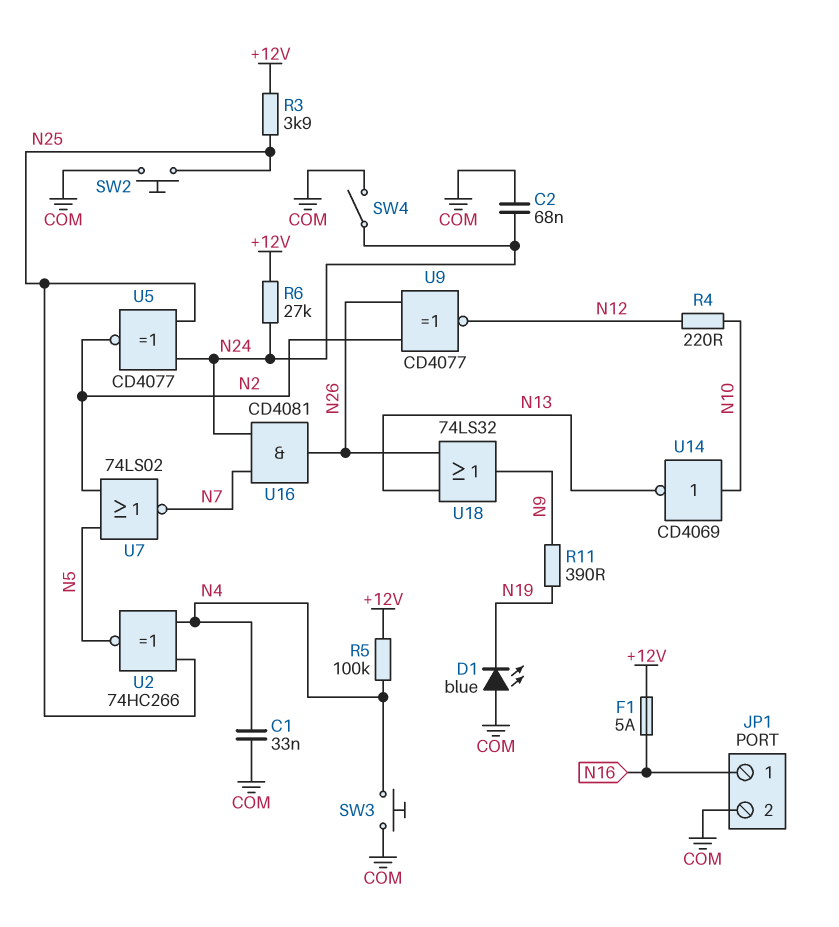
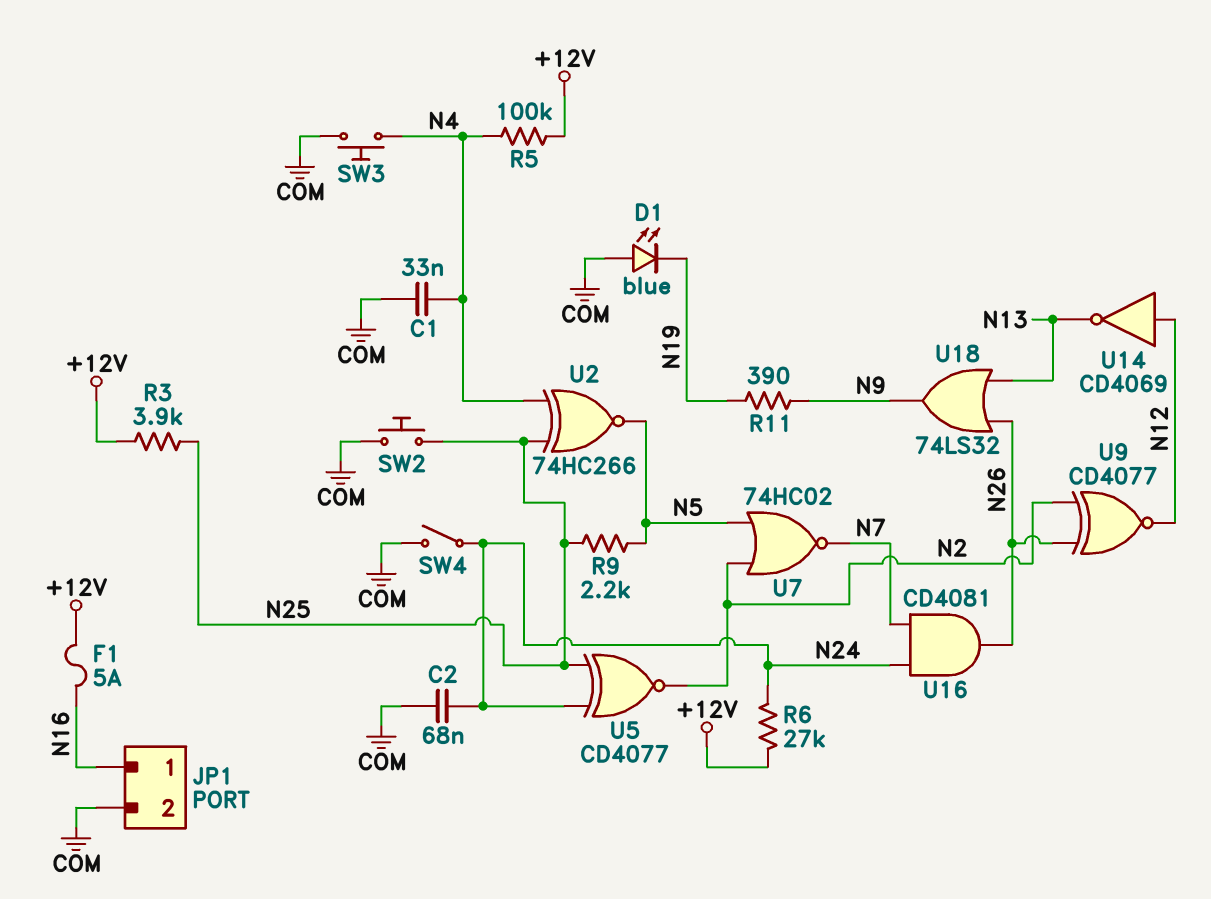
R4: 220 (N10, N12) -> none
R9: none -> 2.2k (N5, N25)
U7: NOR 74LS02 (in N2, in N5, out N7) -> NOR 74HC02 (in N2, in N5, out N7)
U14: NOT CD4069 (in N10, out N13) -> NOT CD4069 (in N12, out N13)

